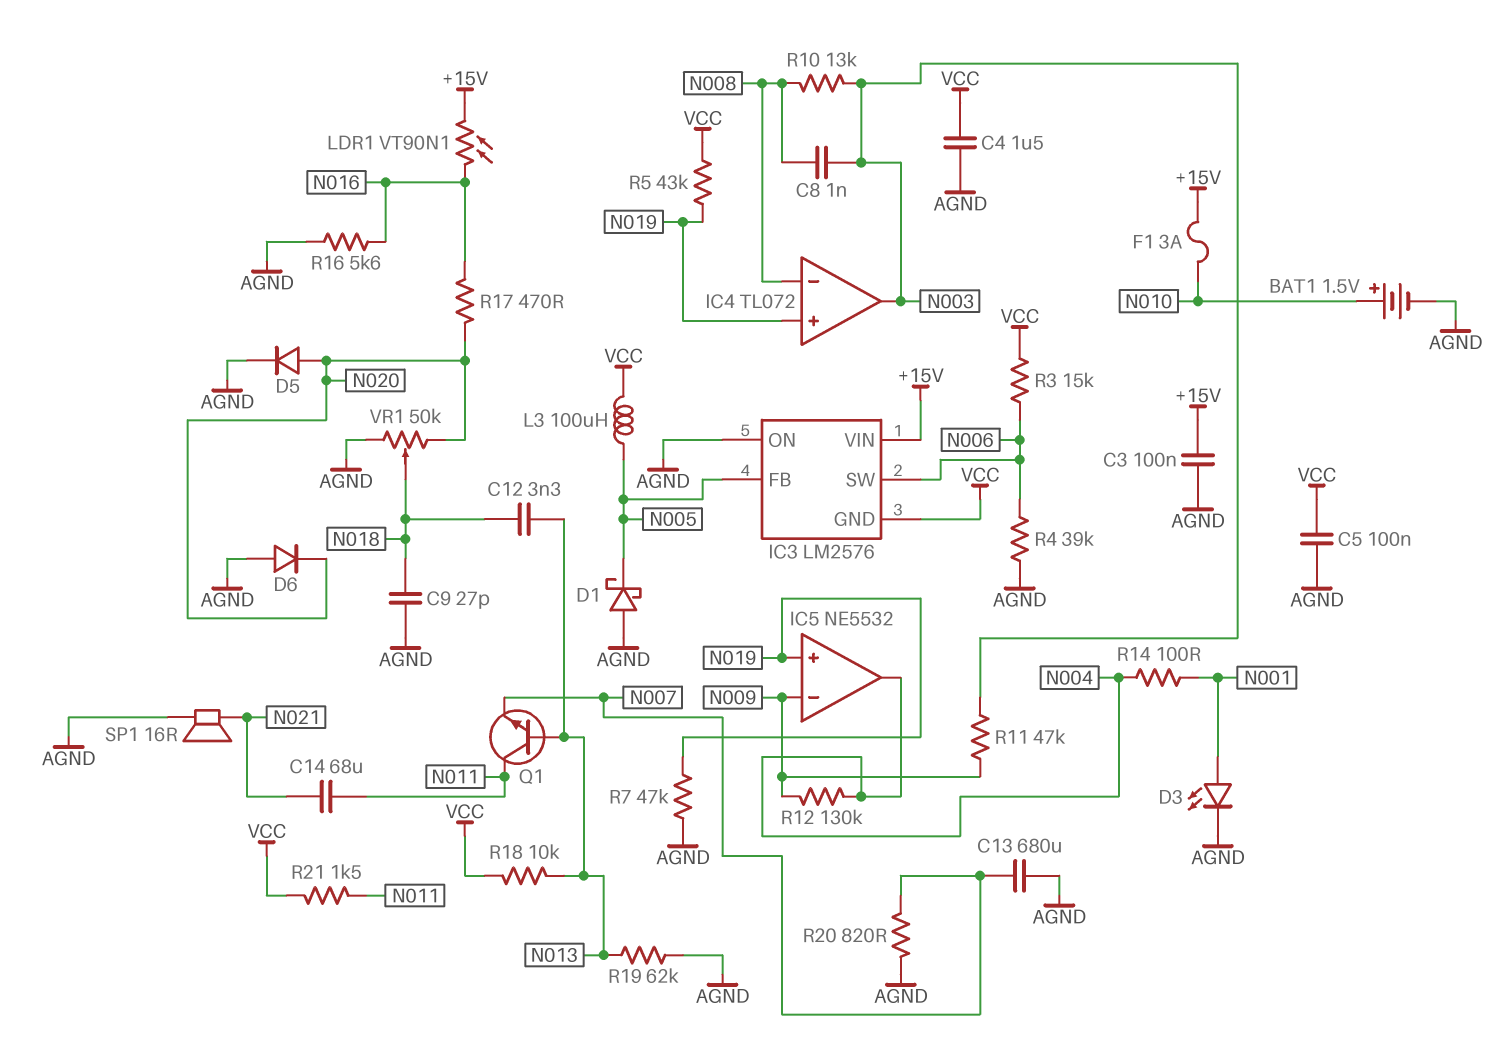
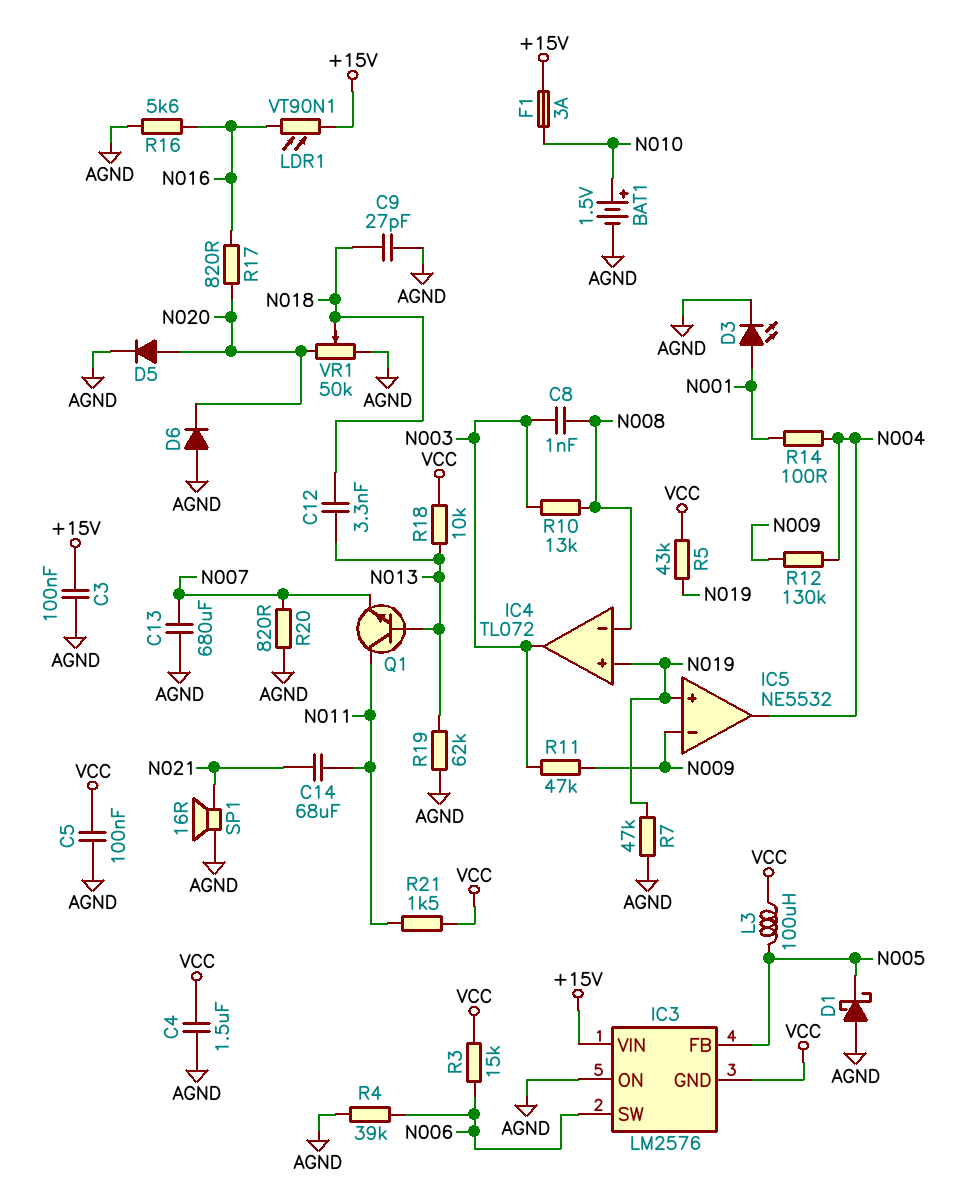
R17: 470 (N016, N020) -> 820 (N016, N020)

